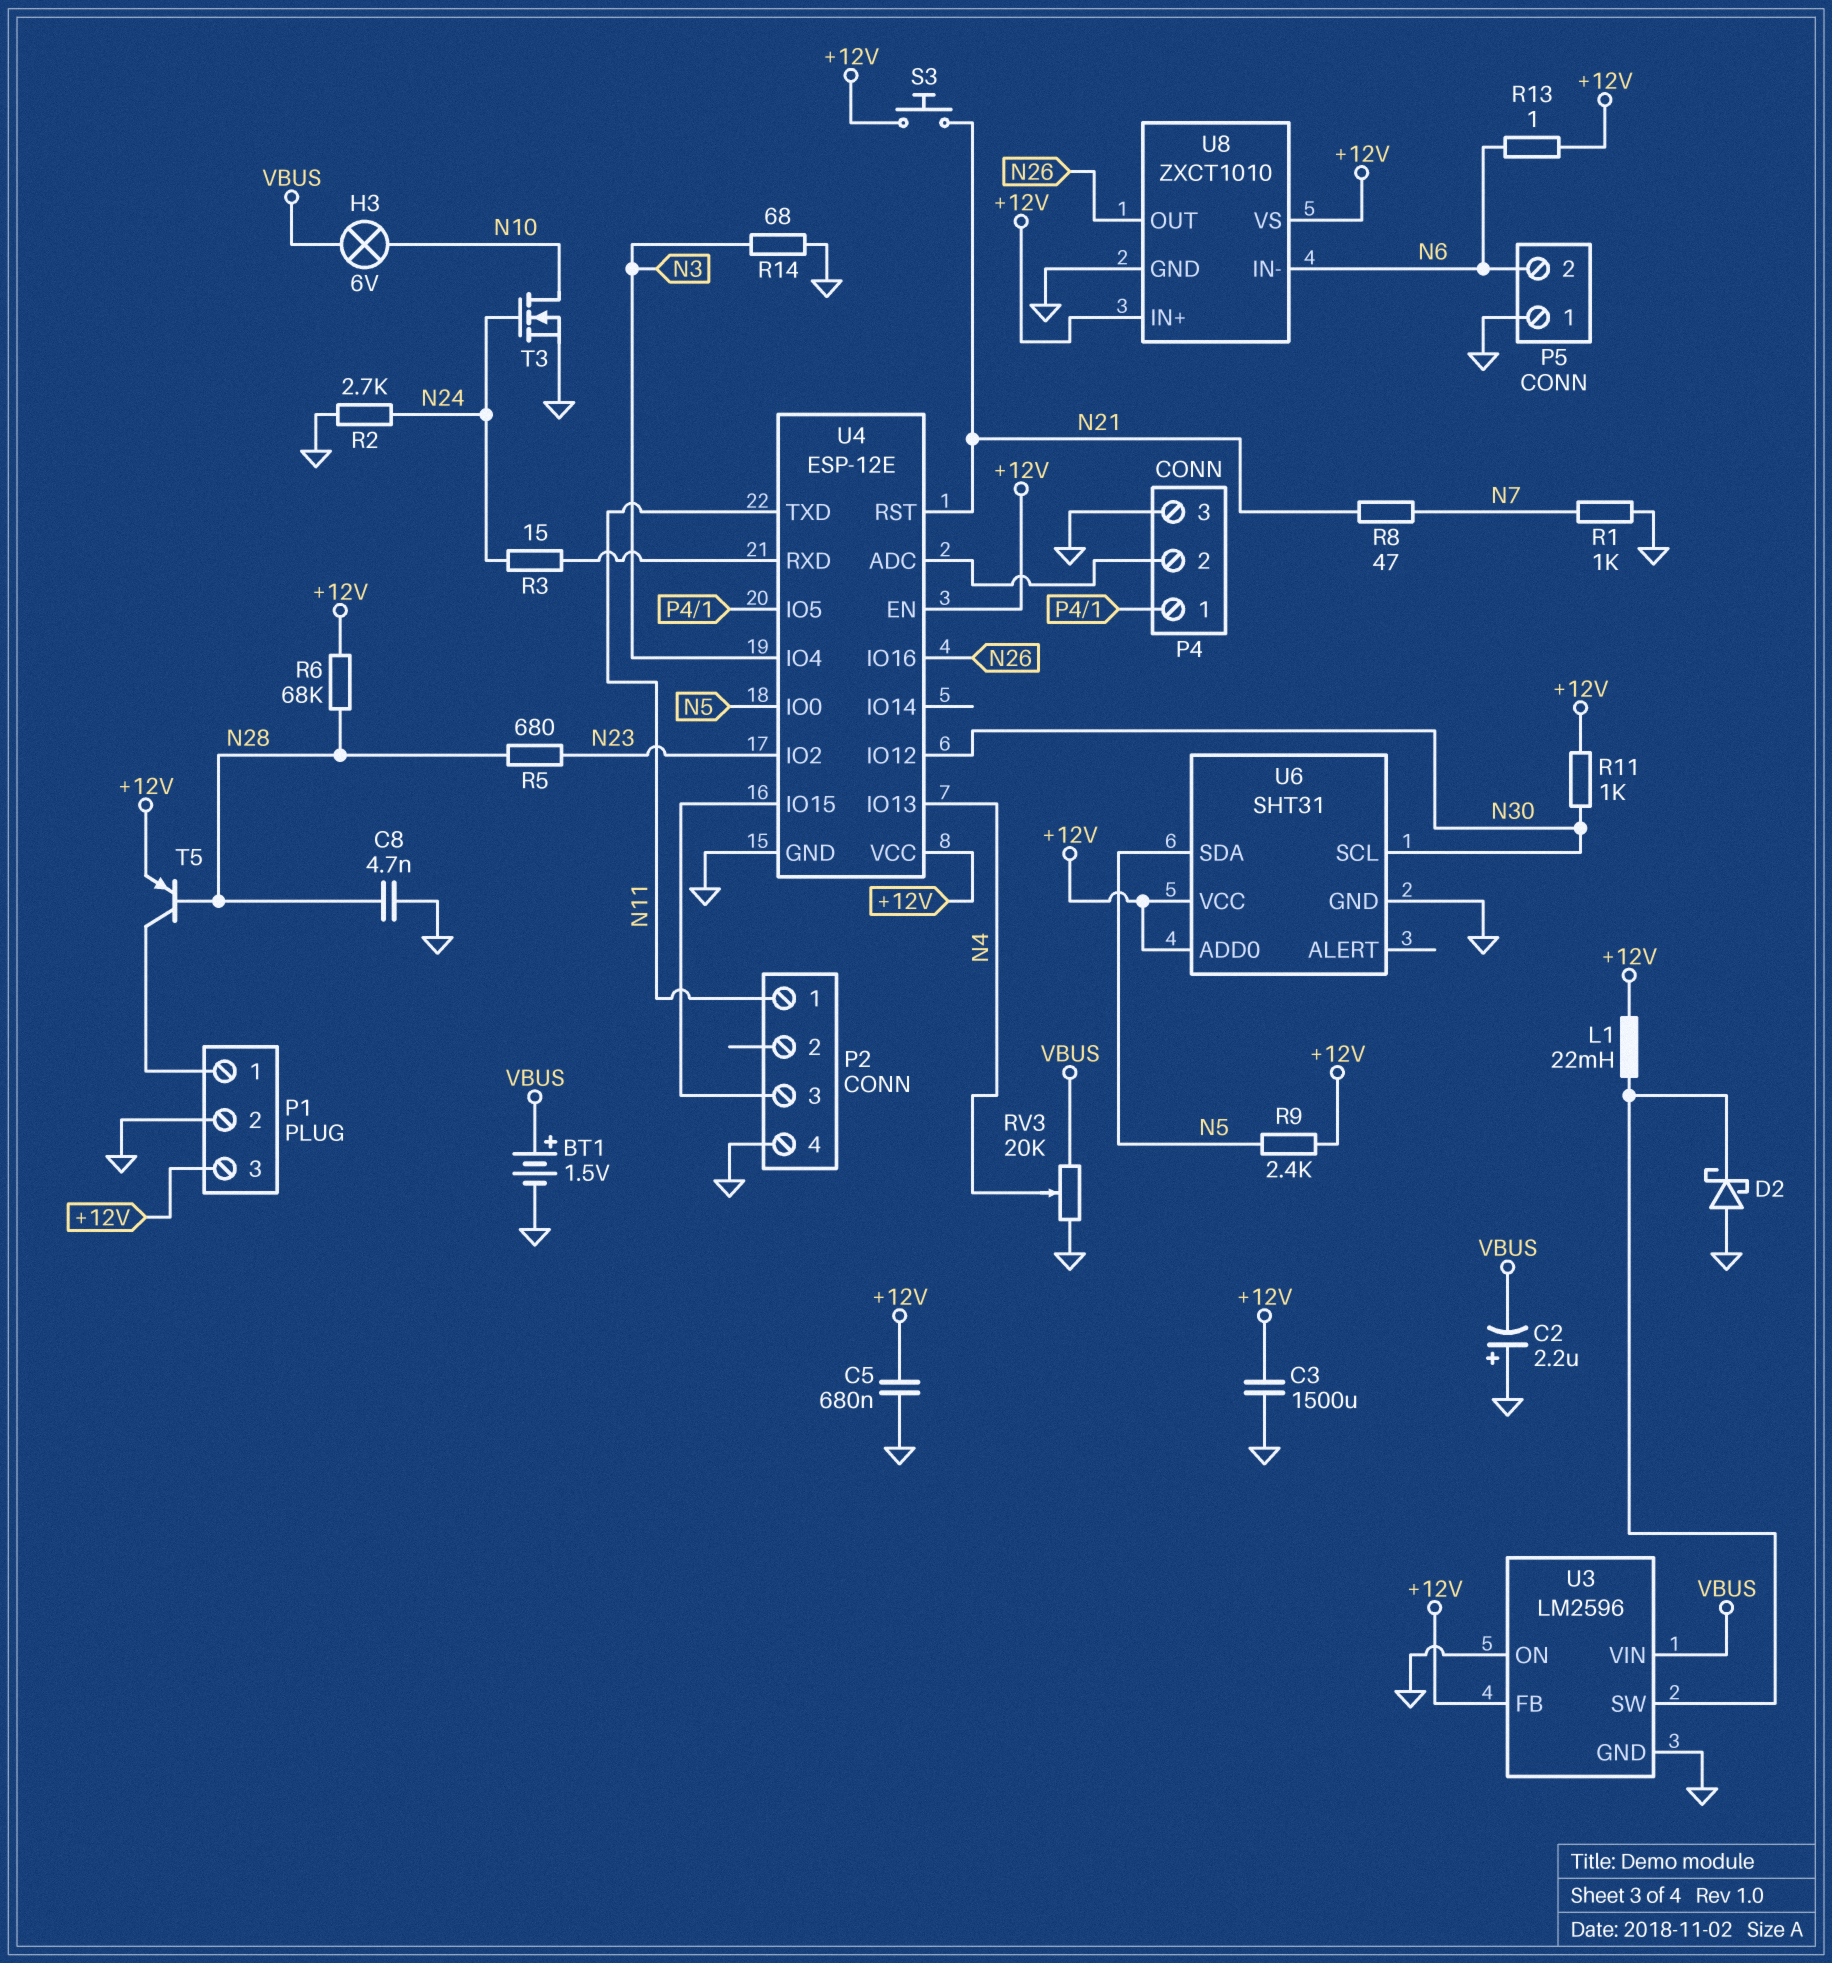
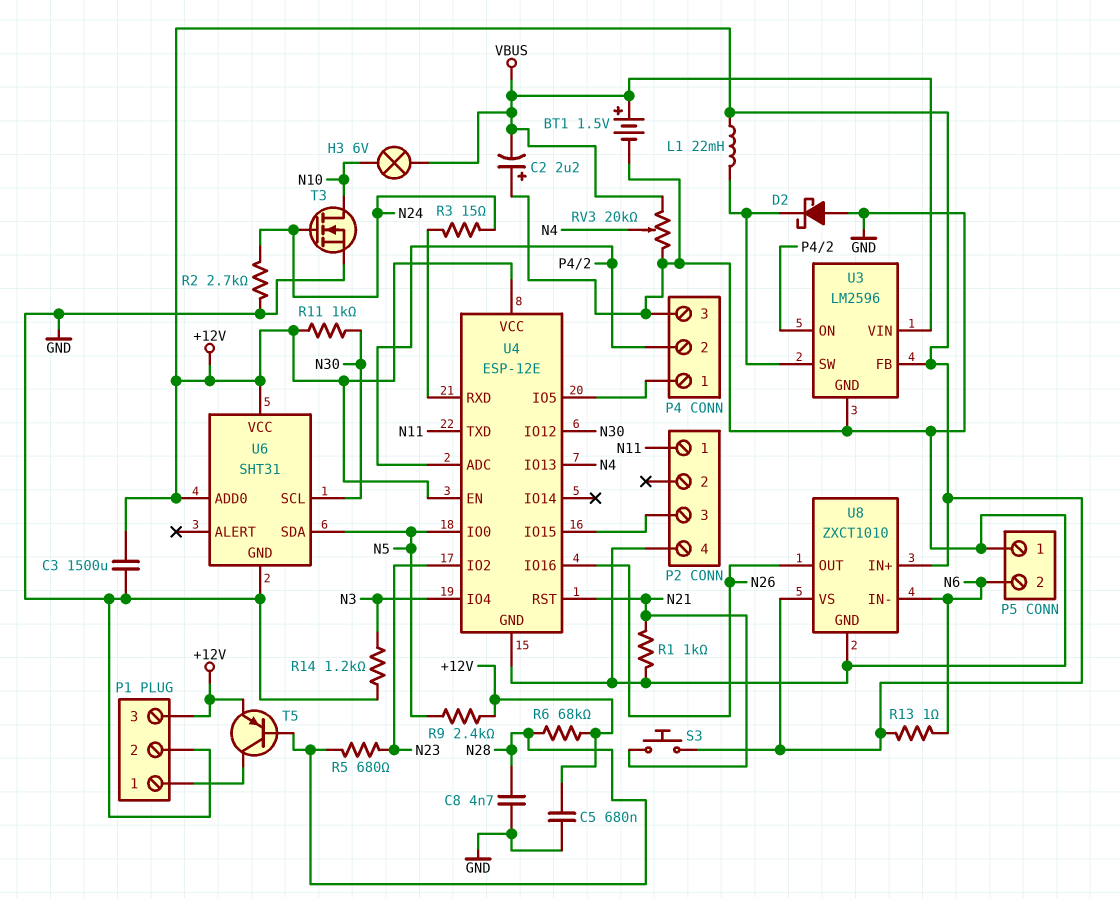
R1: 1k (GND, N7) -> 1k (GND, N21)
R8: 47 (N7, N21) -> none
R14: 68 (GND, N3) -> 1.2k (GND, N3)
U3 pin ON: GND -> P4/2

